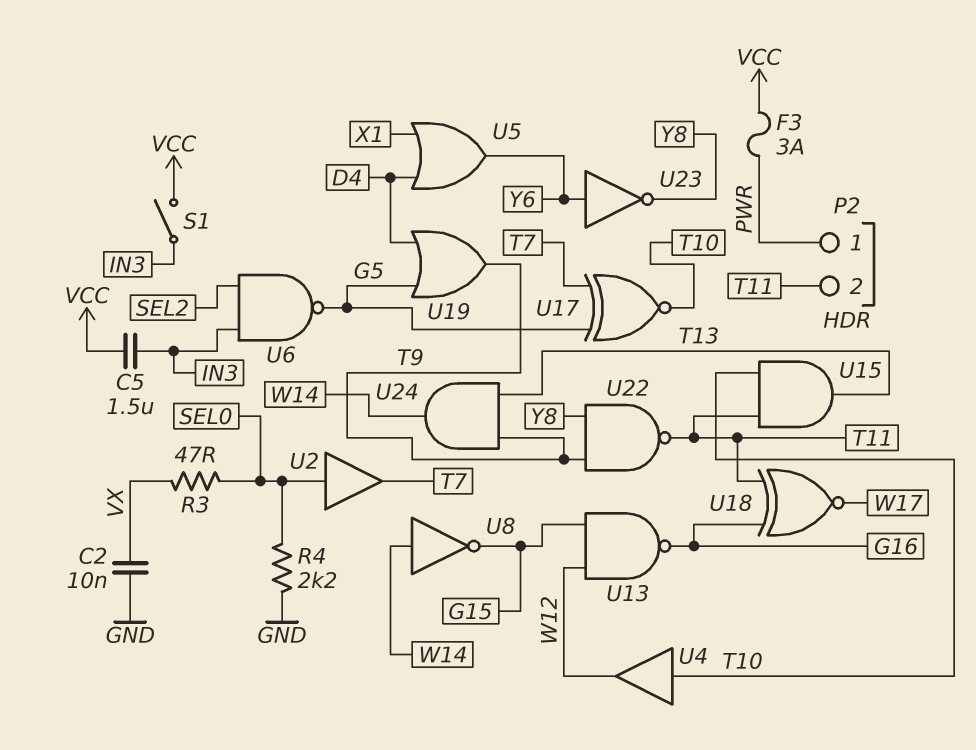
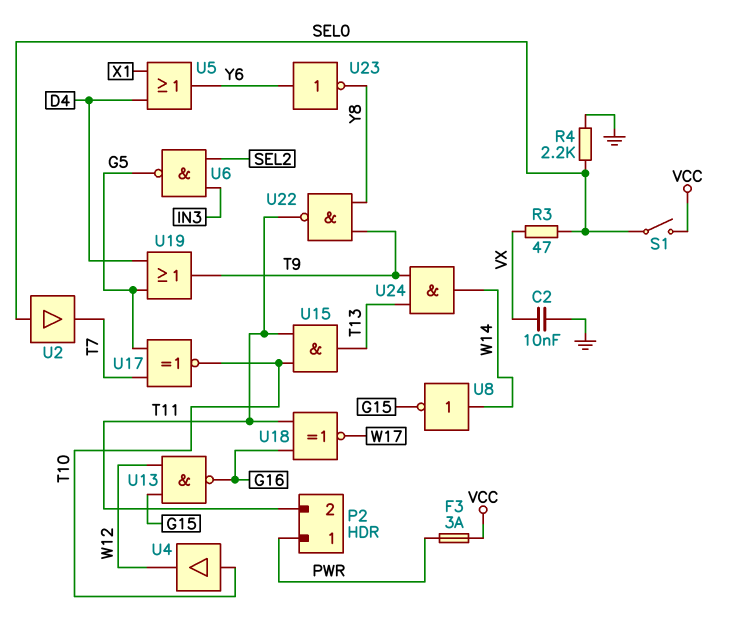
C5: 1.5uF (IN3, VCC) -> none
S1: switch (IN3, VCC) -> switch (SEL0, VCC)

